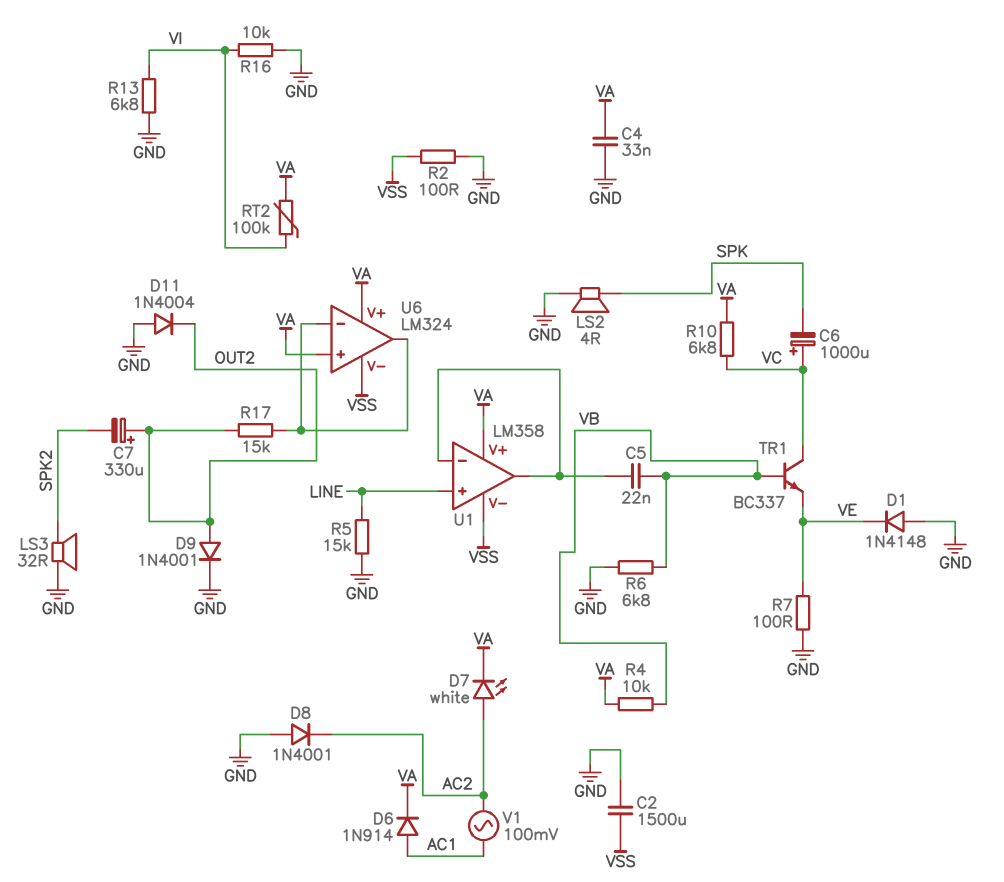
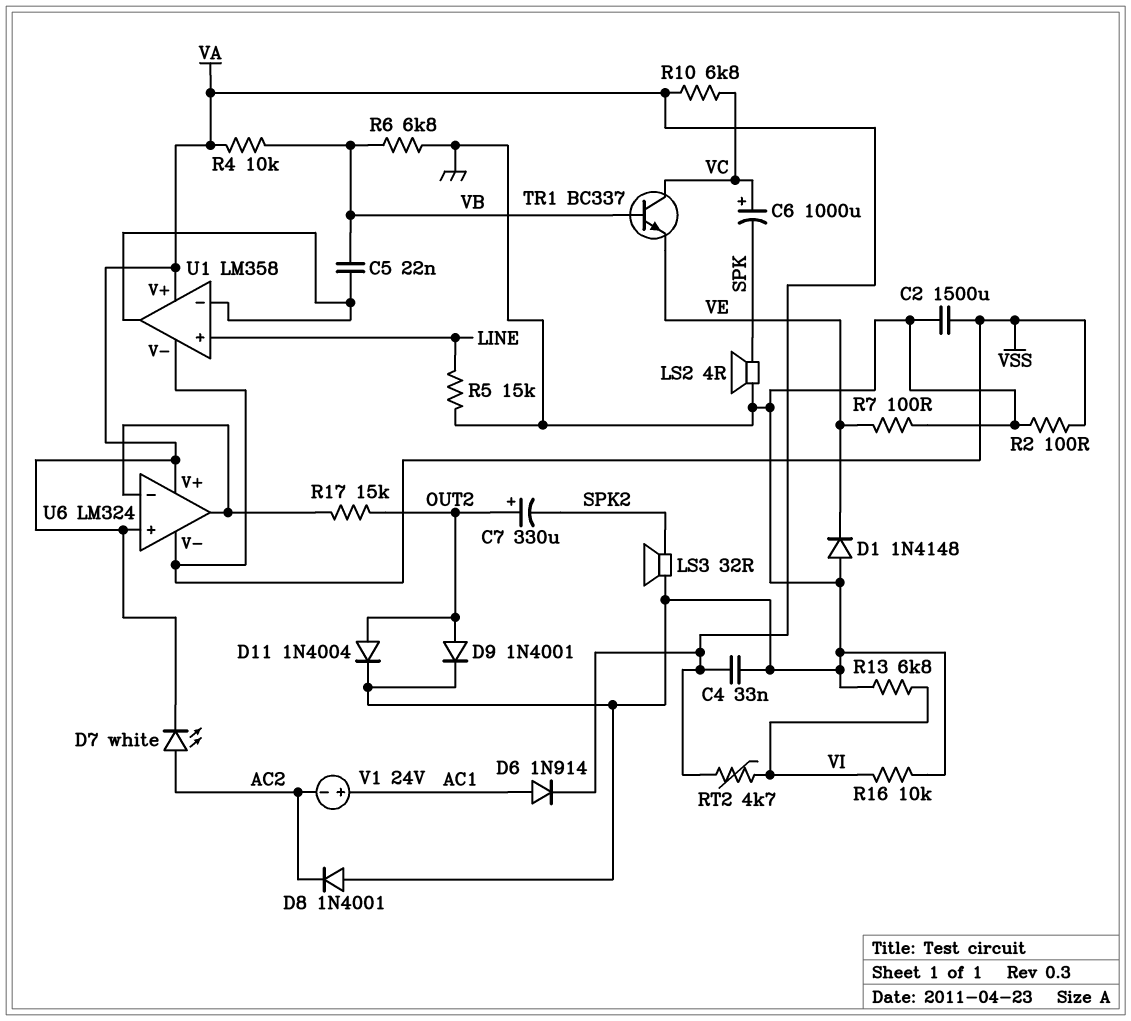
D11: diode 1N4004 (A GND, K OUT2) -> diode 1N4004 (A OUT2, K GND)
RT2: 100k (VA, VI) -> 4.7k (VA, VI)
V1: AC 100mV (AC1, AC2) -> 24V (plus AC1, minus AC2)

